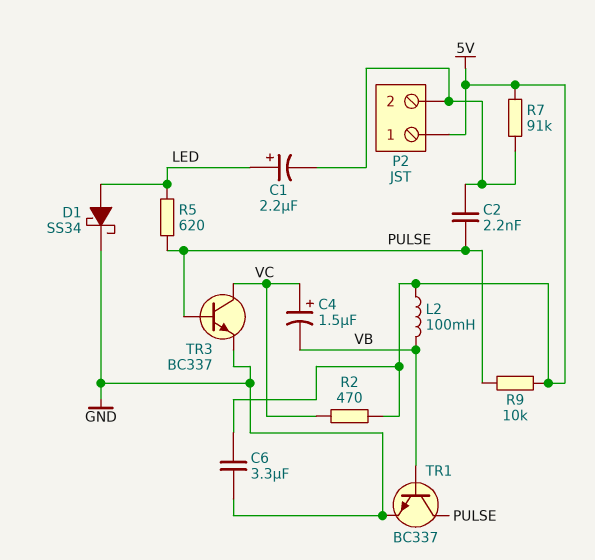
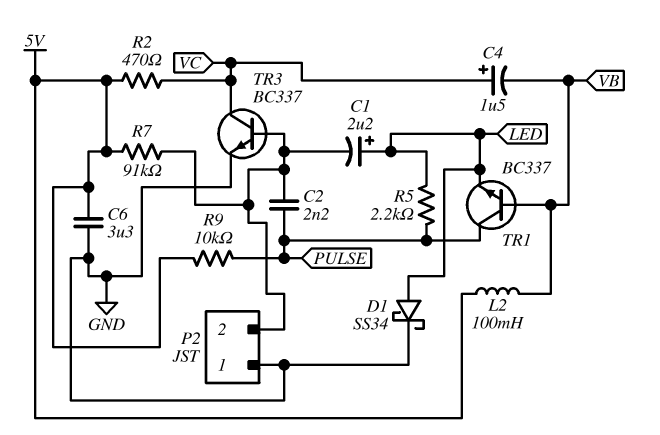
P2 pin 1: 5V -> GND
R5: 620 (LED, PULSE) -> 2.2k (LED, PULSE)
TR1: NPN BC337 (B VB, C PULSE, E GND) -> NPN BC337 (B VB, C PULSE, E LED)
TR3: NPN BC337 (B PULSE, C VC, E GND) -> NPN BC337 (B P2/2, C VC, E GND)

